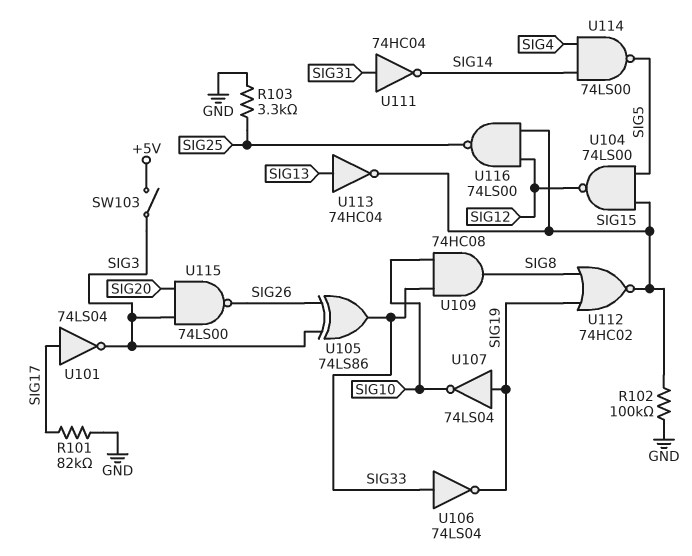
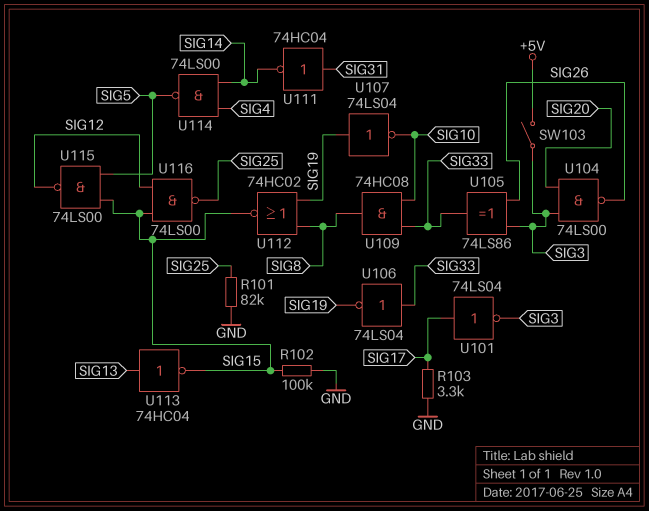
R101: 82k (GND, SIG17) -> 82k (GND, SIG25)
R103: 3.3k (GND, SIG25) -> 3.3k (GND, SIG17)
U104: NAND 74LS00 (in SIG5, in SIG15, out SIG12) -> NAND 74LS00 (in SIG3, in SIG20, out SIG26)
U115: NAND 74LS00 (in SIG3, in SIG20, out SIG26) -> NAND 74LS00 (in SIG5, in SIG15, out SIG12)

